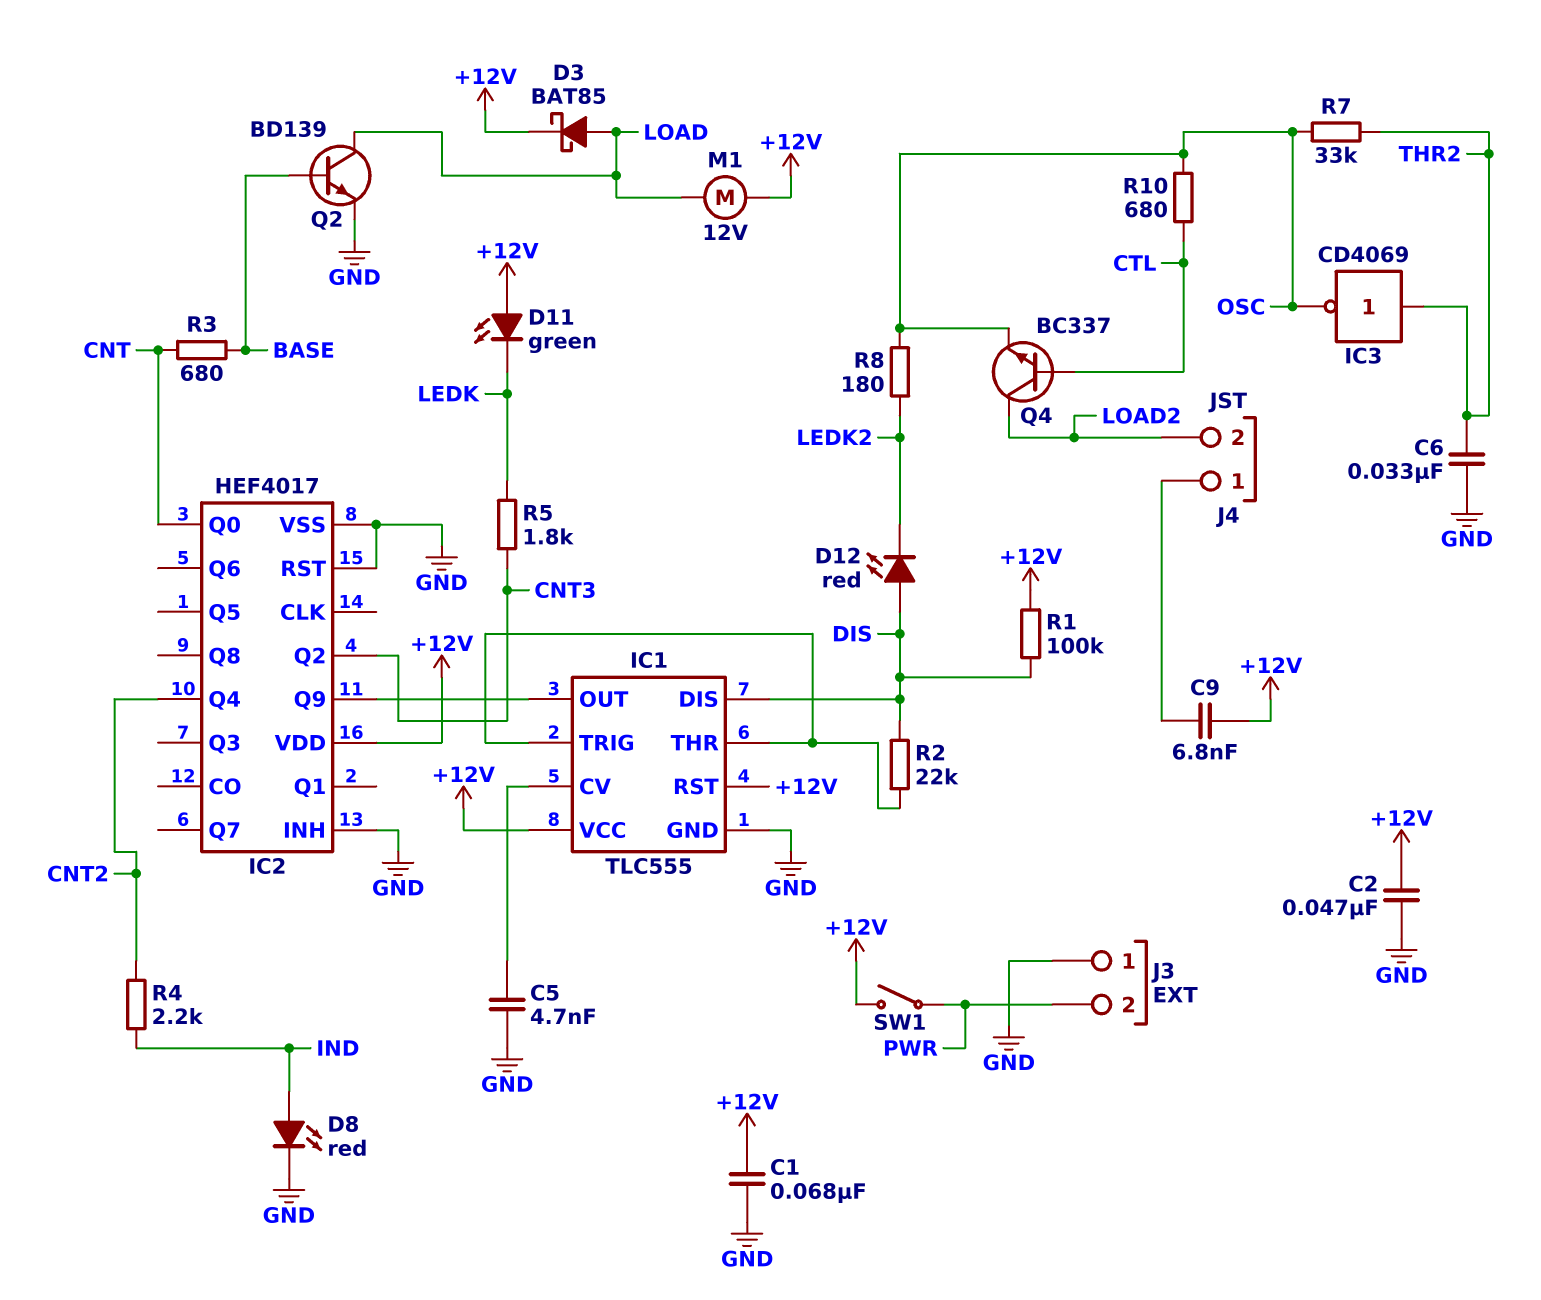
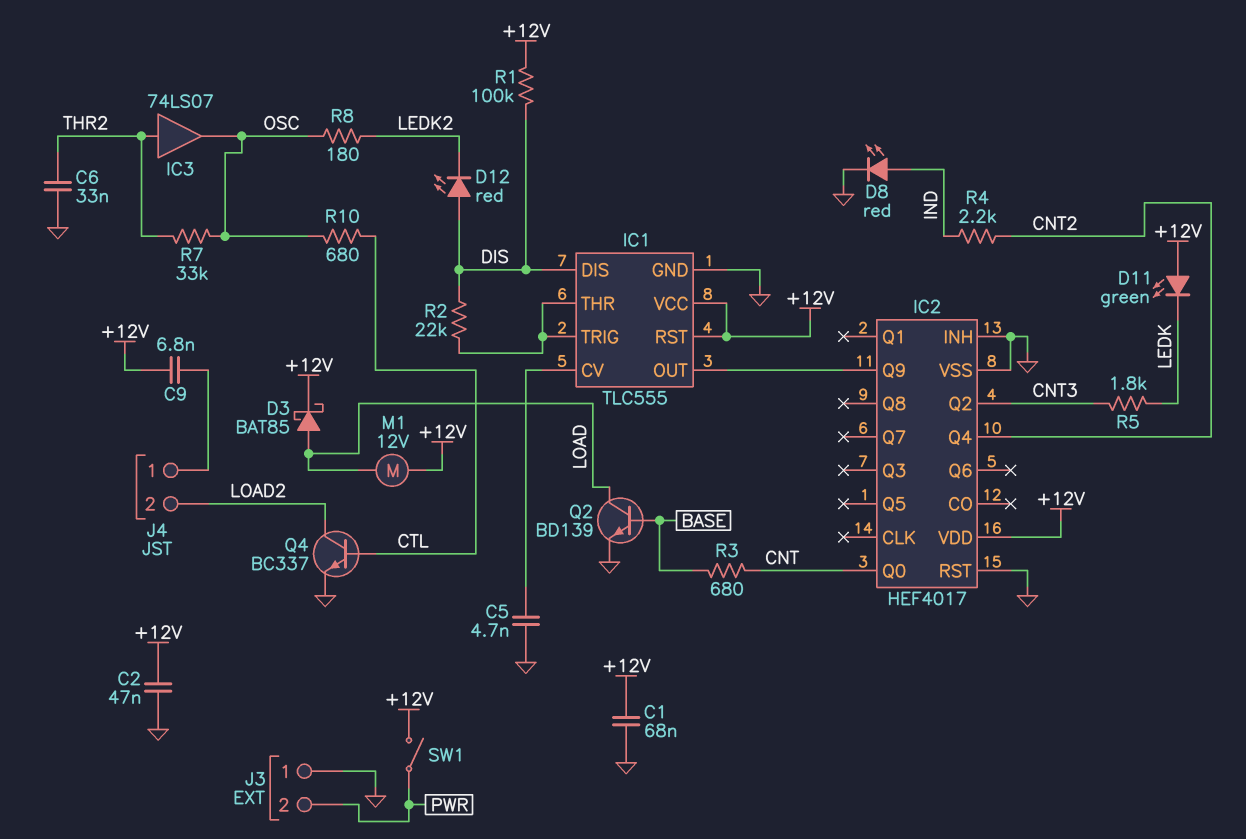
IC3: NOT CD4069 (in THR2, out OSC) -> buffer 74LS07 (in THR2, out OSC)
Q4: NPN BC337 (B CTL, C LOAD2, E OSC) -> NPN BC337 (B CTL, C LOAD2, E GND)

